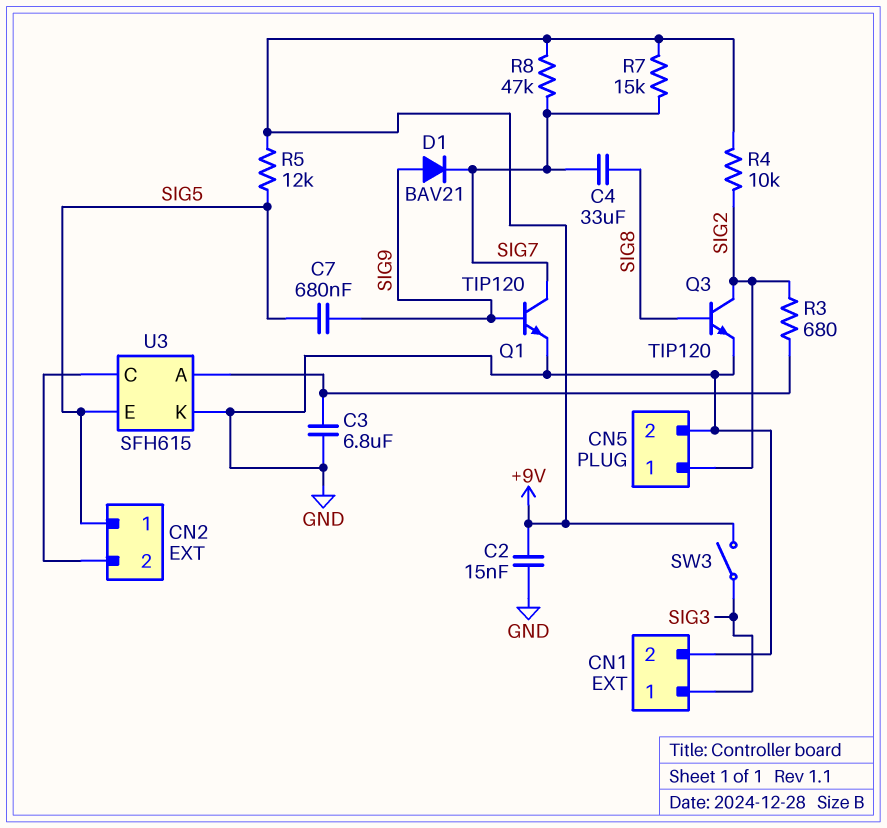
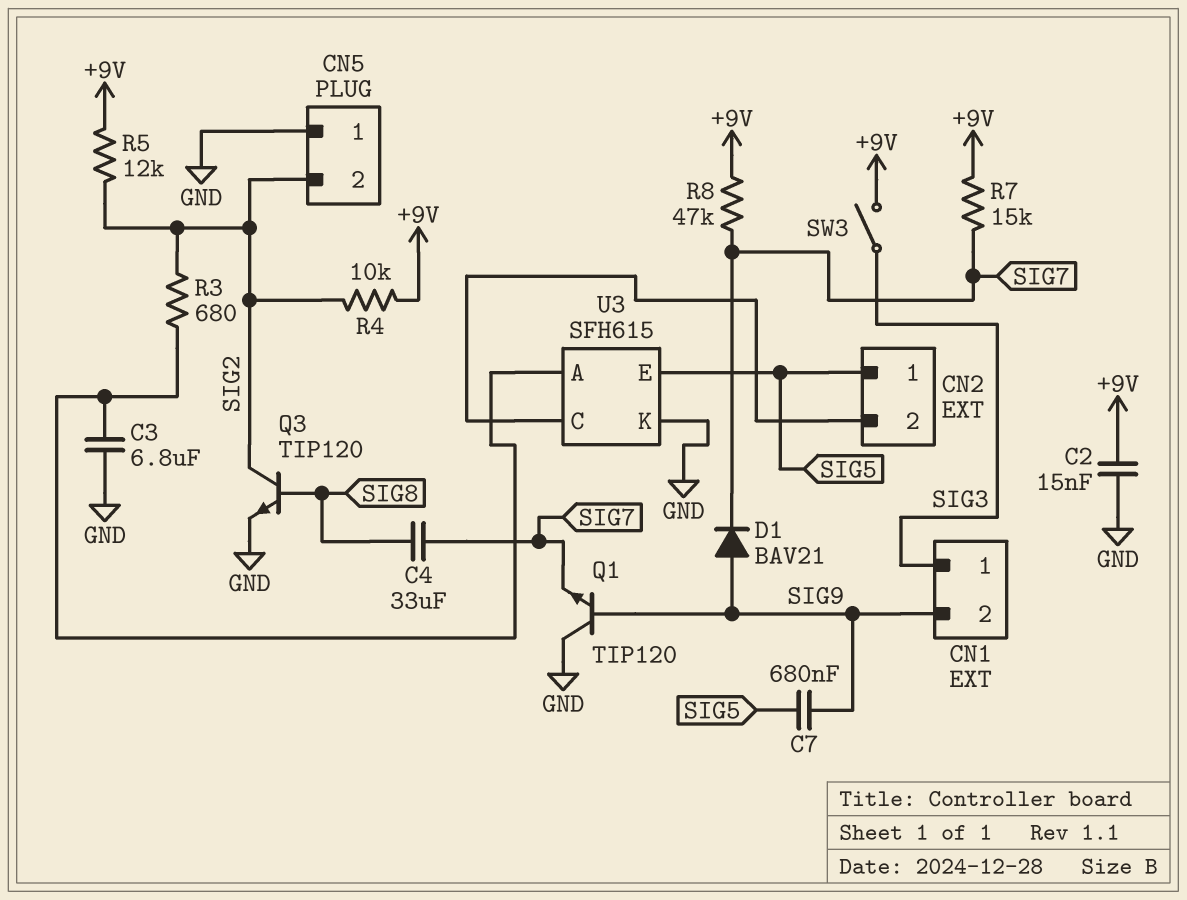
CN1 pin 2: GND -> SIG9
CN5 pin 1: SIG2 -> GND
CN5 pin 2: GND -> SIG2
Q1: NPN TIP120 (B SIG9, C SIG7, E GND) -> NPN TIP120 (B SIG9, C GND, E SIG7)
R5: 12k (+9V, SIG5) -> 12k (+9V, SIG2)

